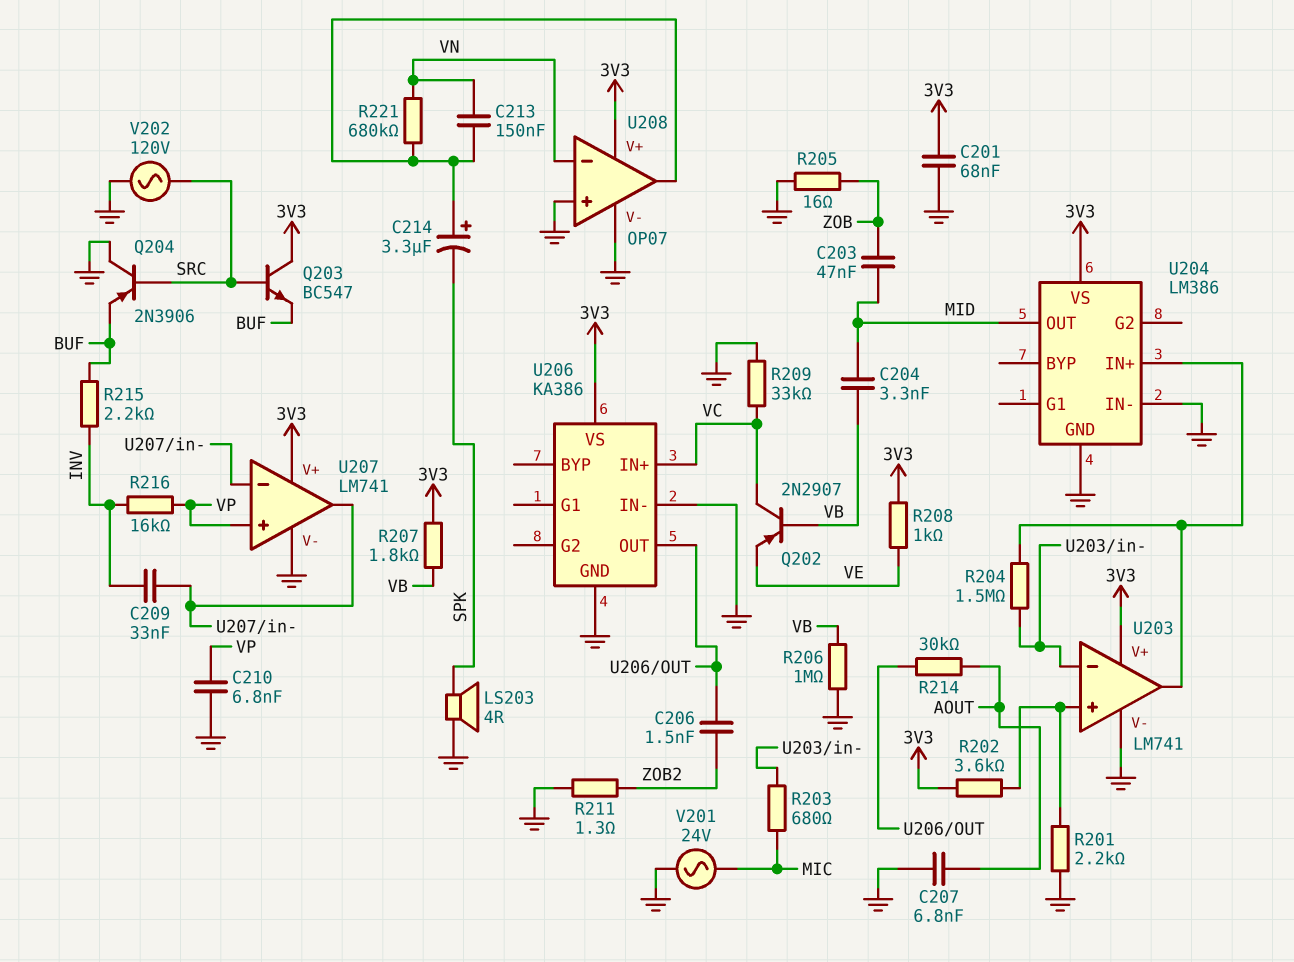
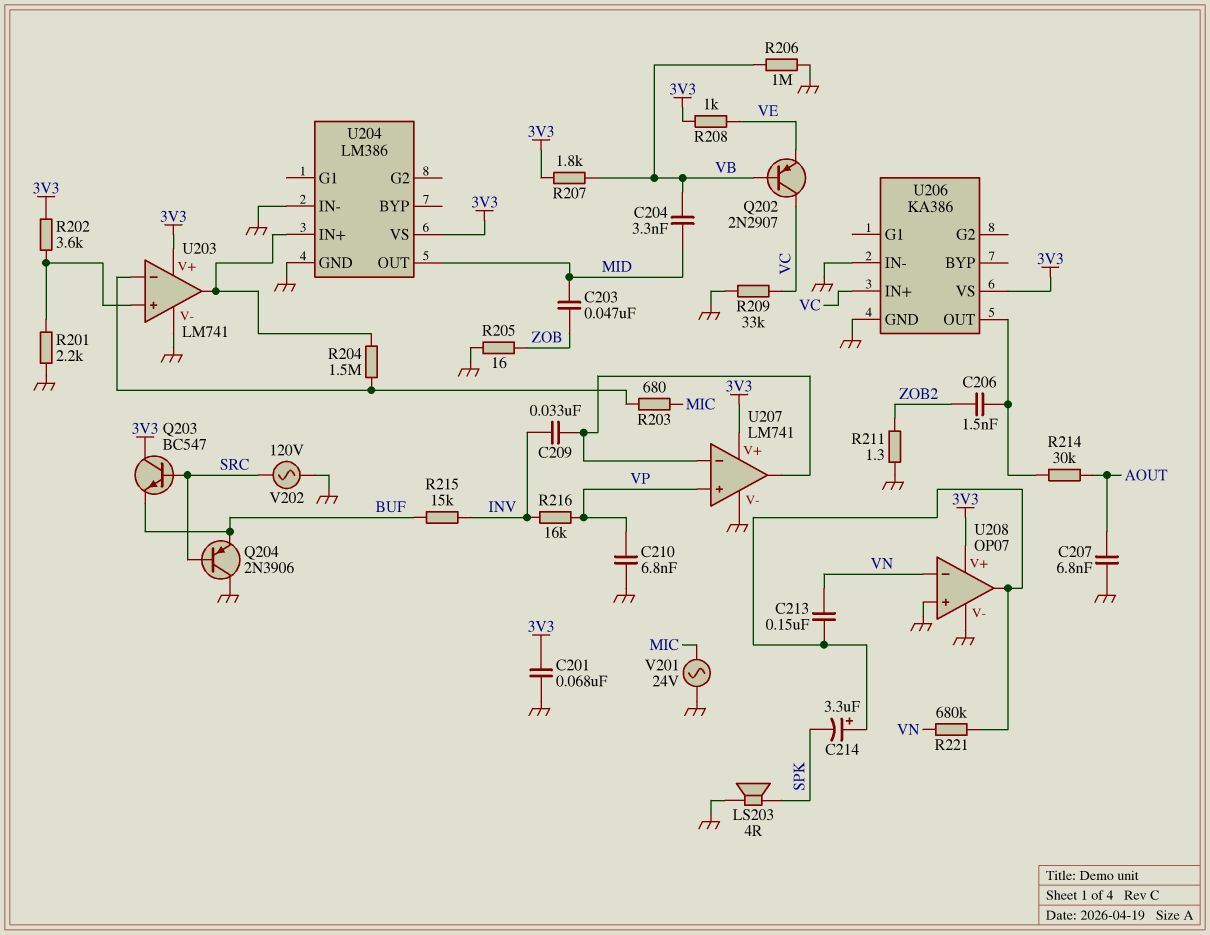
R215: 2.2k (BUF, INV) -> 15k (BUF, INV)

